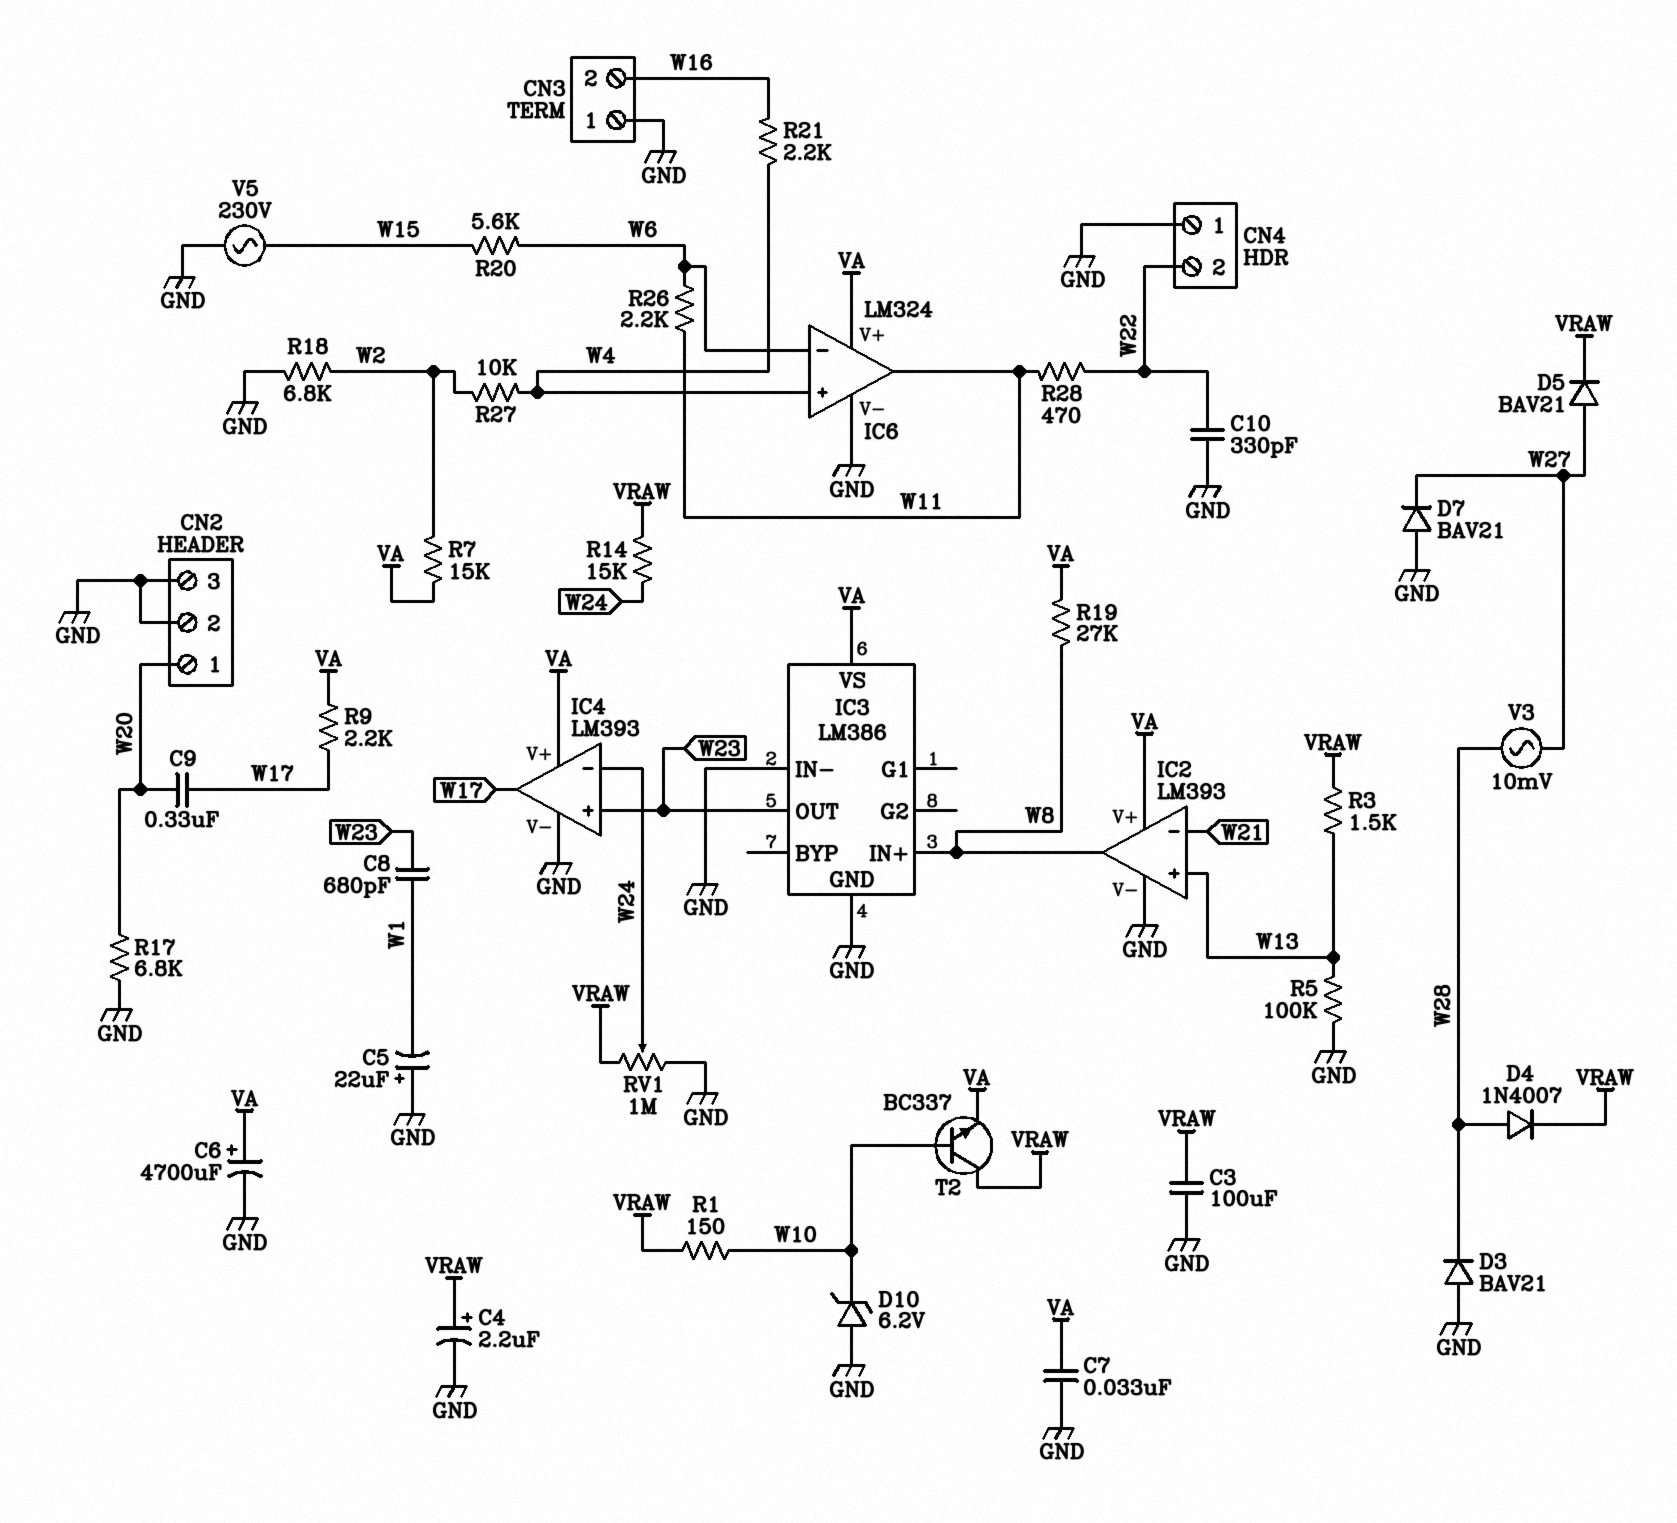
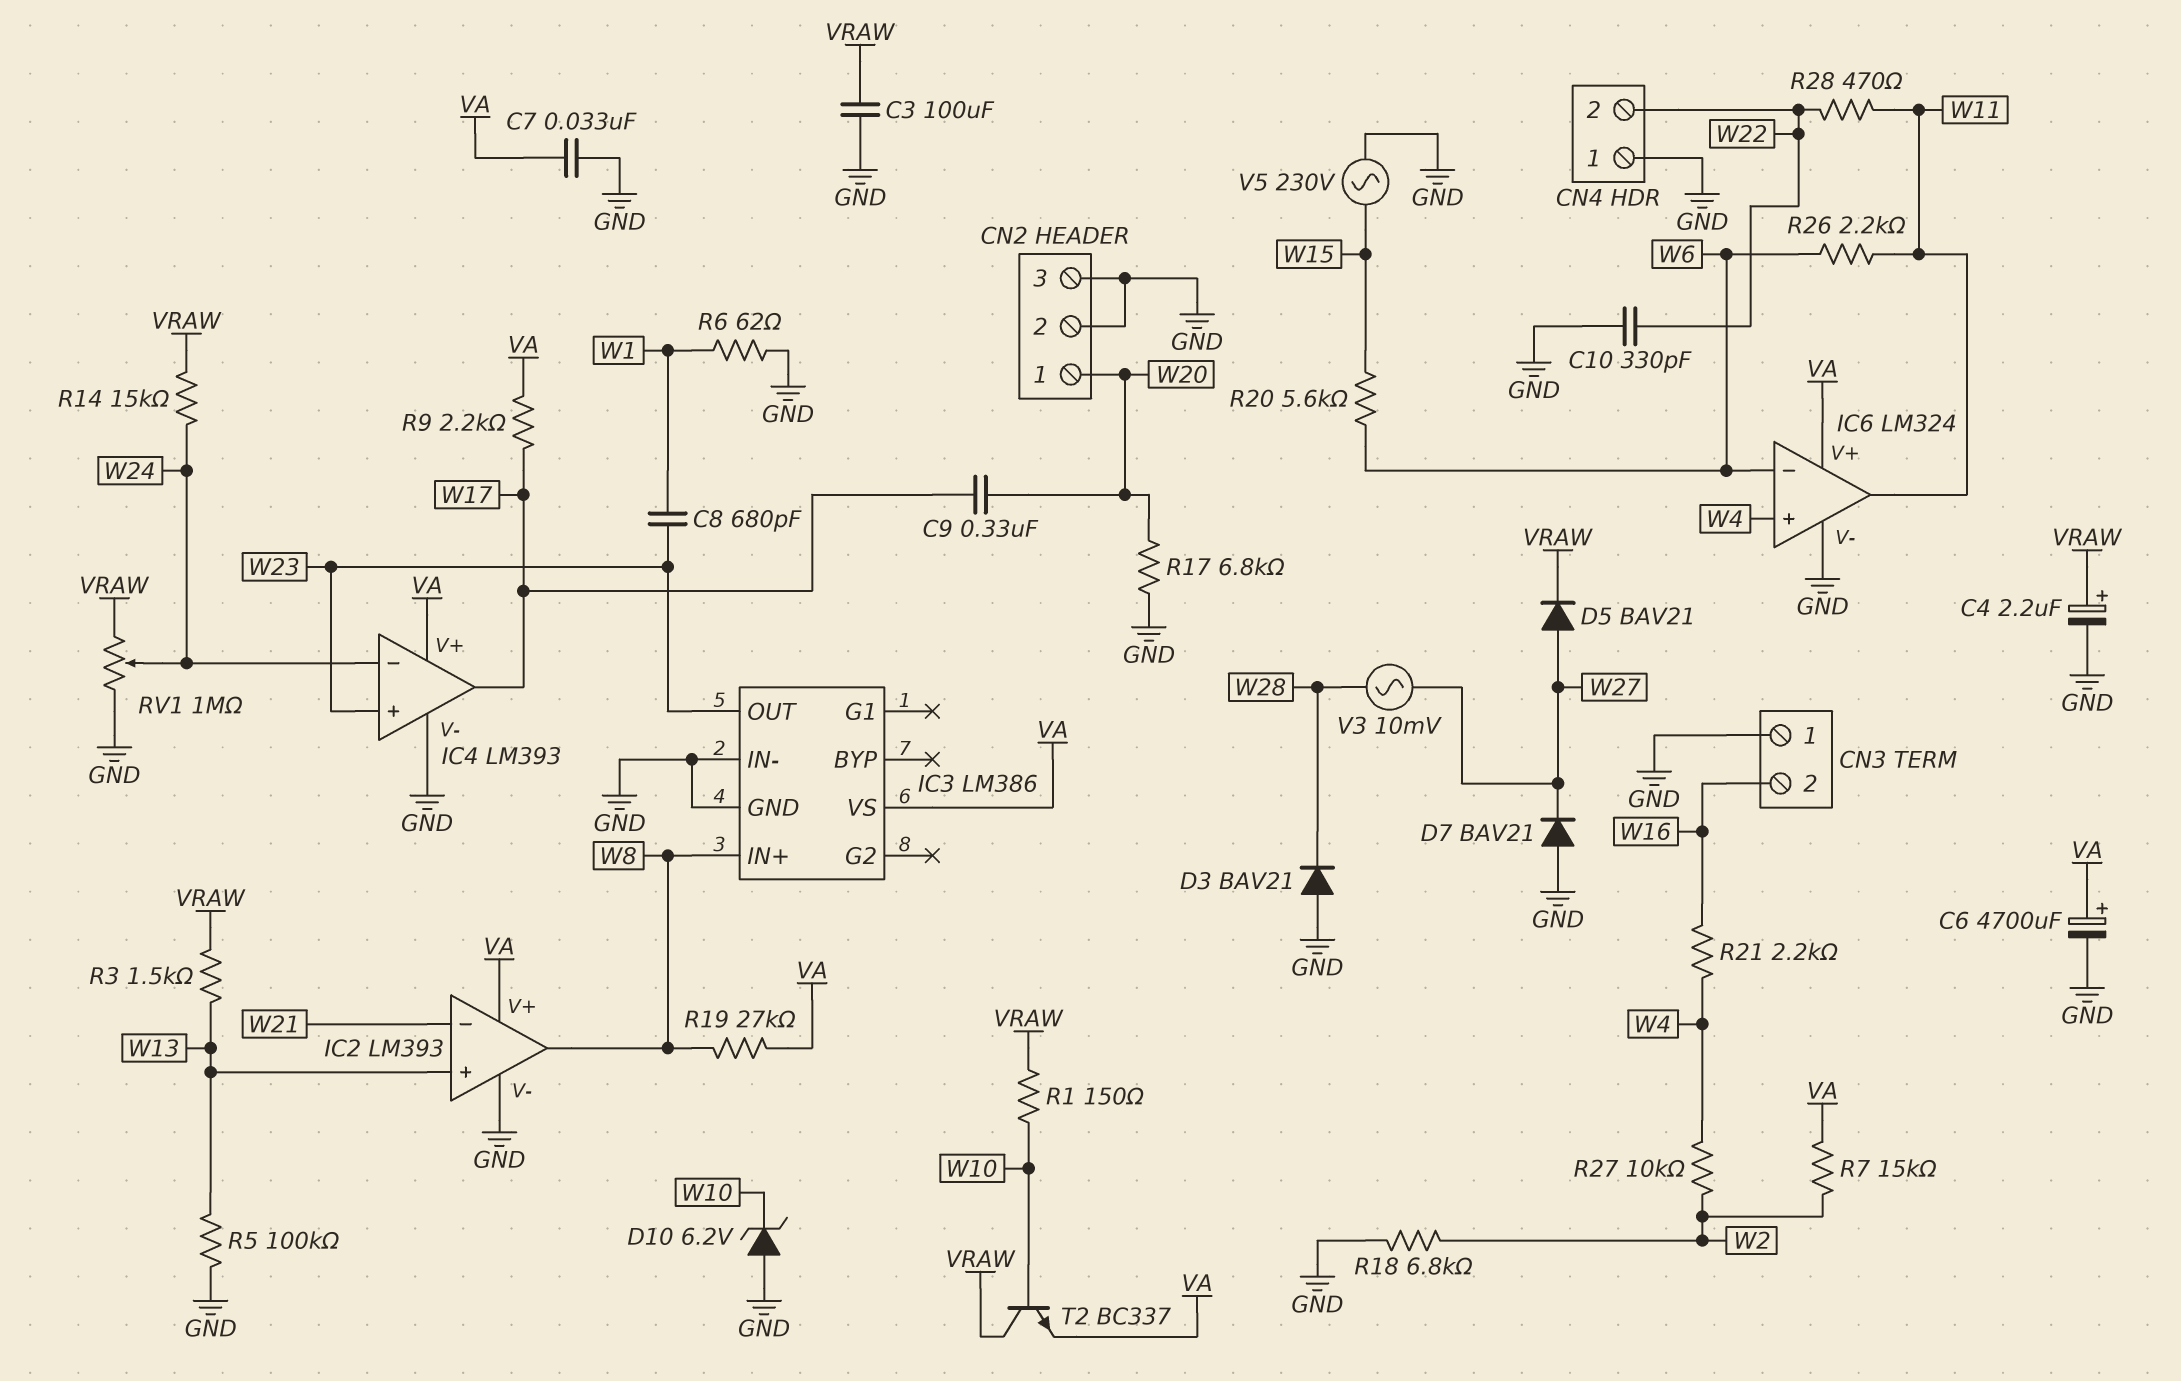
C5: 22uF (plus GND, minus W1) -> none
D4: diode 1N4007 (A W28, K VRAW) -> none
R6: none -> 62 (GND, W1)

